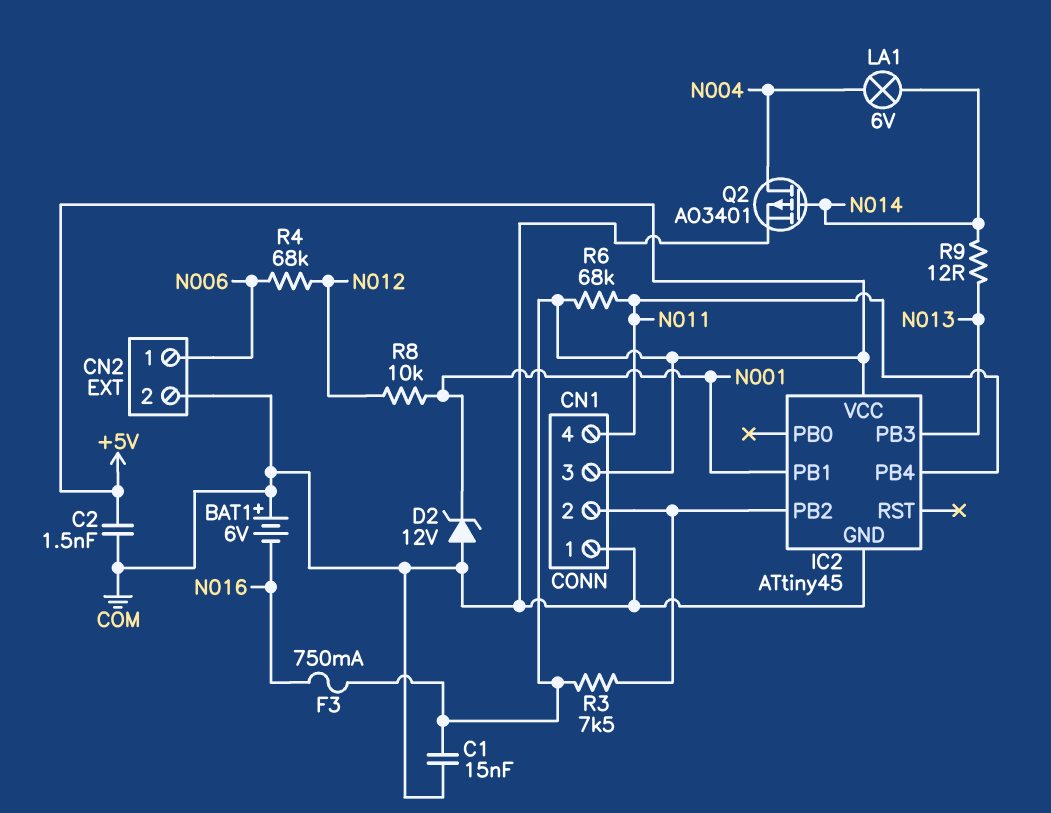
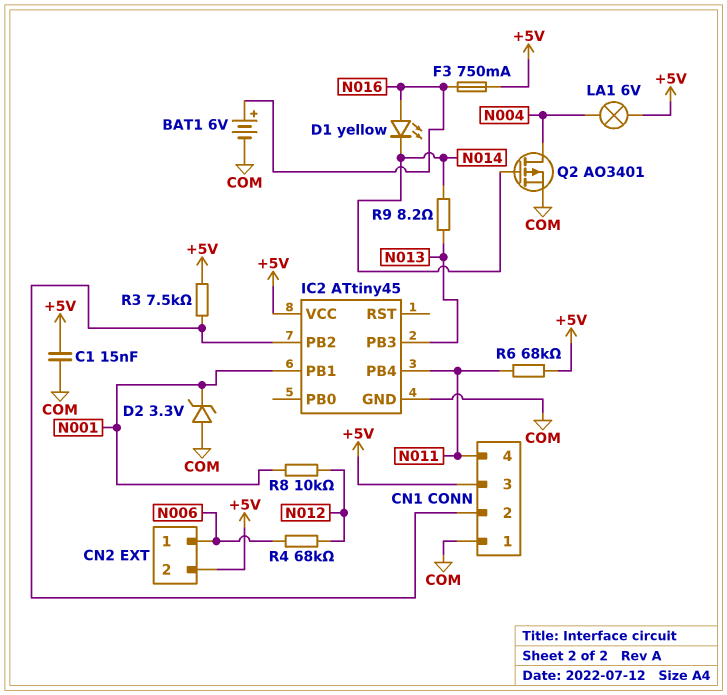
BAT1: 6V (plus COM, minus N016) -> 6V (plus N016, minus COM)
C2: 1.5nF (+5V, COM) -> none
CN2 pin 2: COM -> +5V
D1: none -> LED yellow (A N016, K N014)
D2: zener 12V (A COM, K N001) -> zener 3.3V (A COM, K N001)
LA1: lamp 6V (N004, N014) -> lamp 6V (+5V, N004)
R9: 12 (N013, N014) -> 8.2 (N013, N014)

